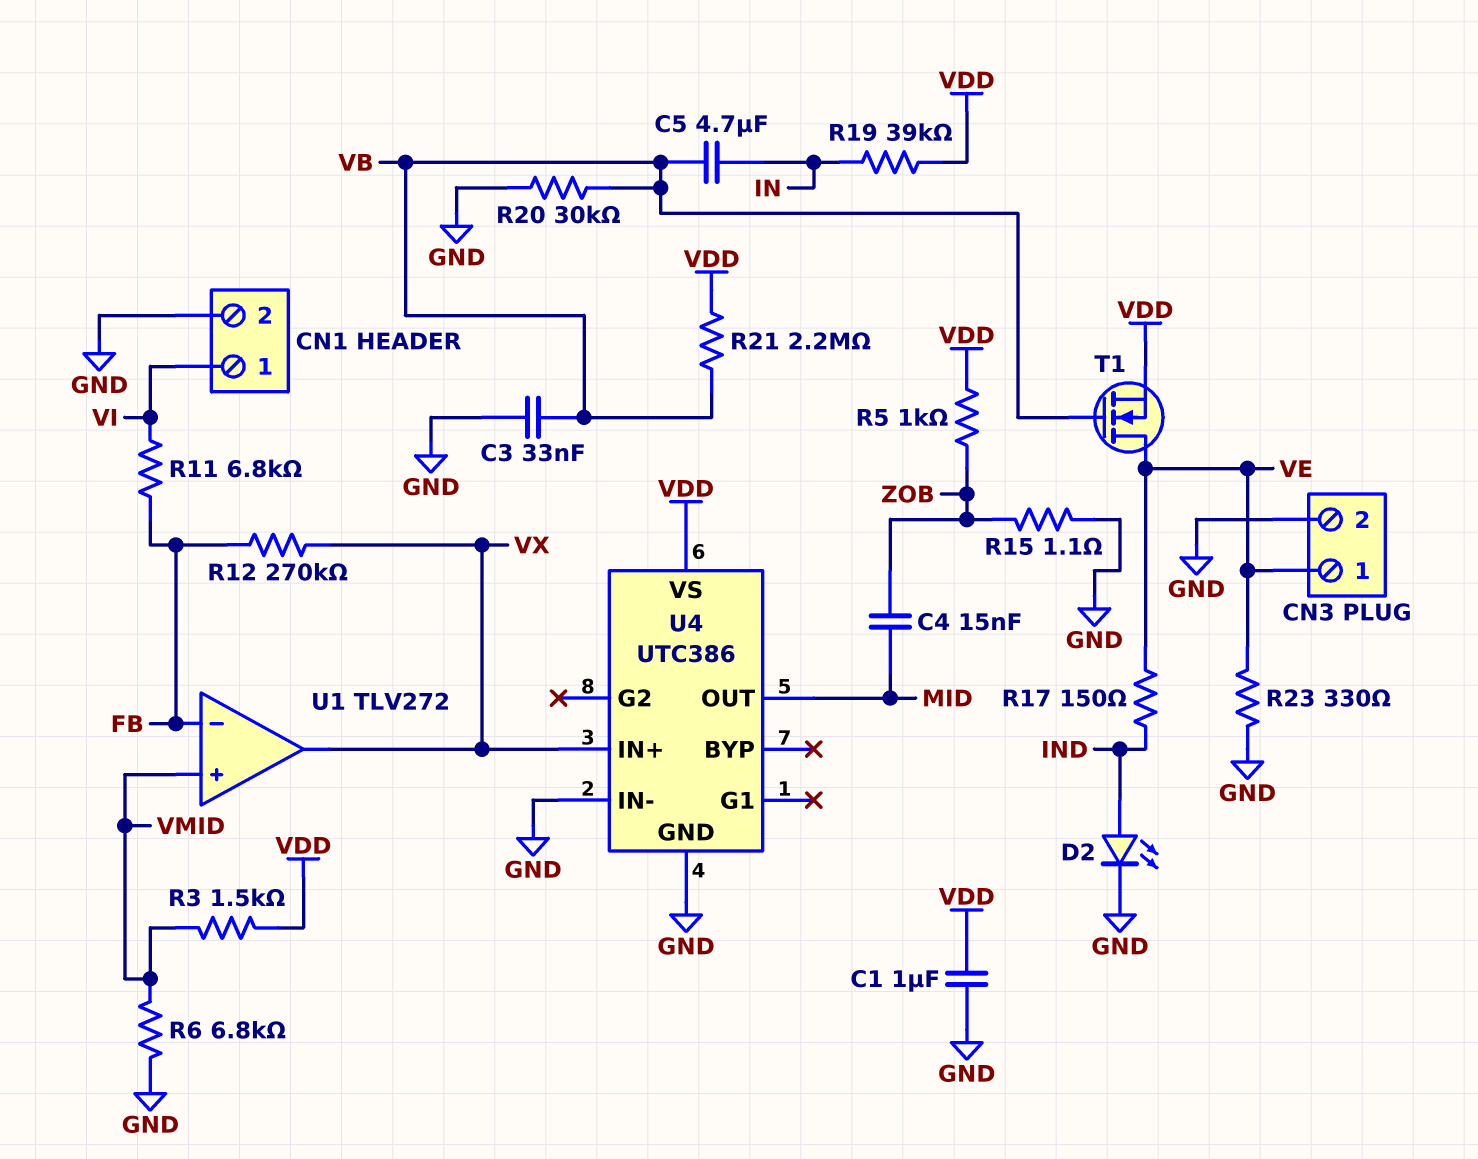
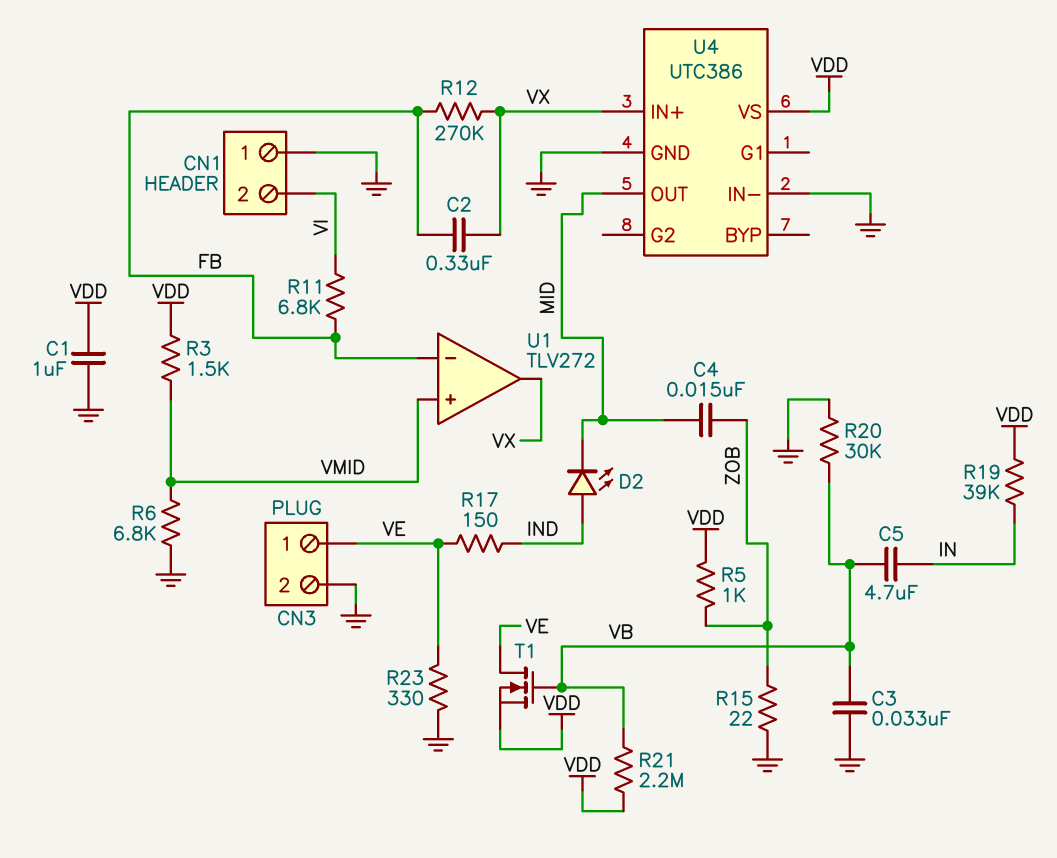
C2: none -> 330nF (FB, VX)
CN1 pin 1: VI -> GND
CN1 pin 2: GND -> VI
D2: LED (A IND, K GND) -> LED (A IND, K MID)
R15: 1.1 (GND, ZOB) -> 22 (GND, ZOB)

